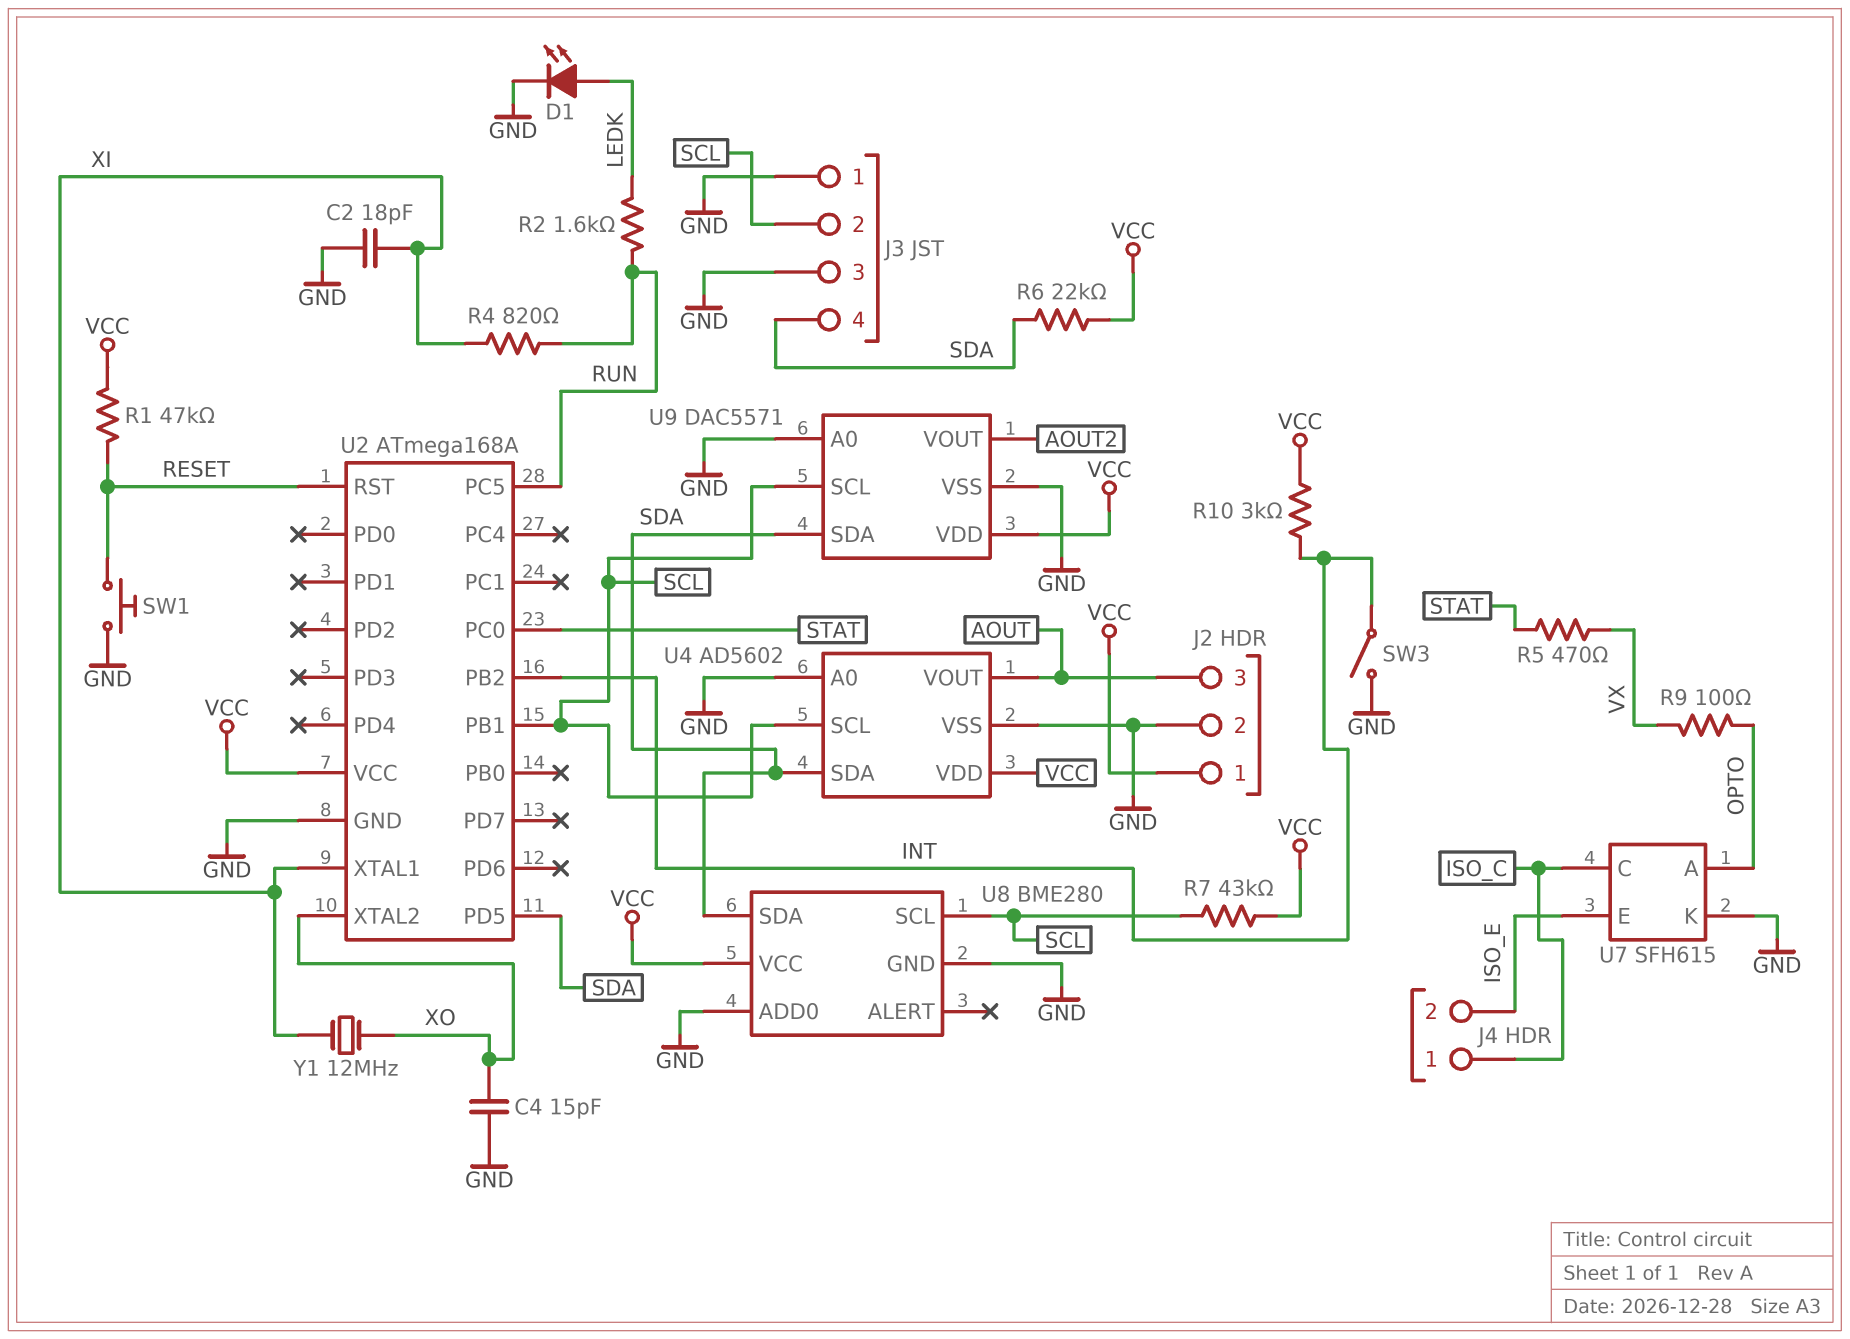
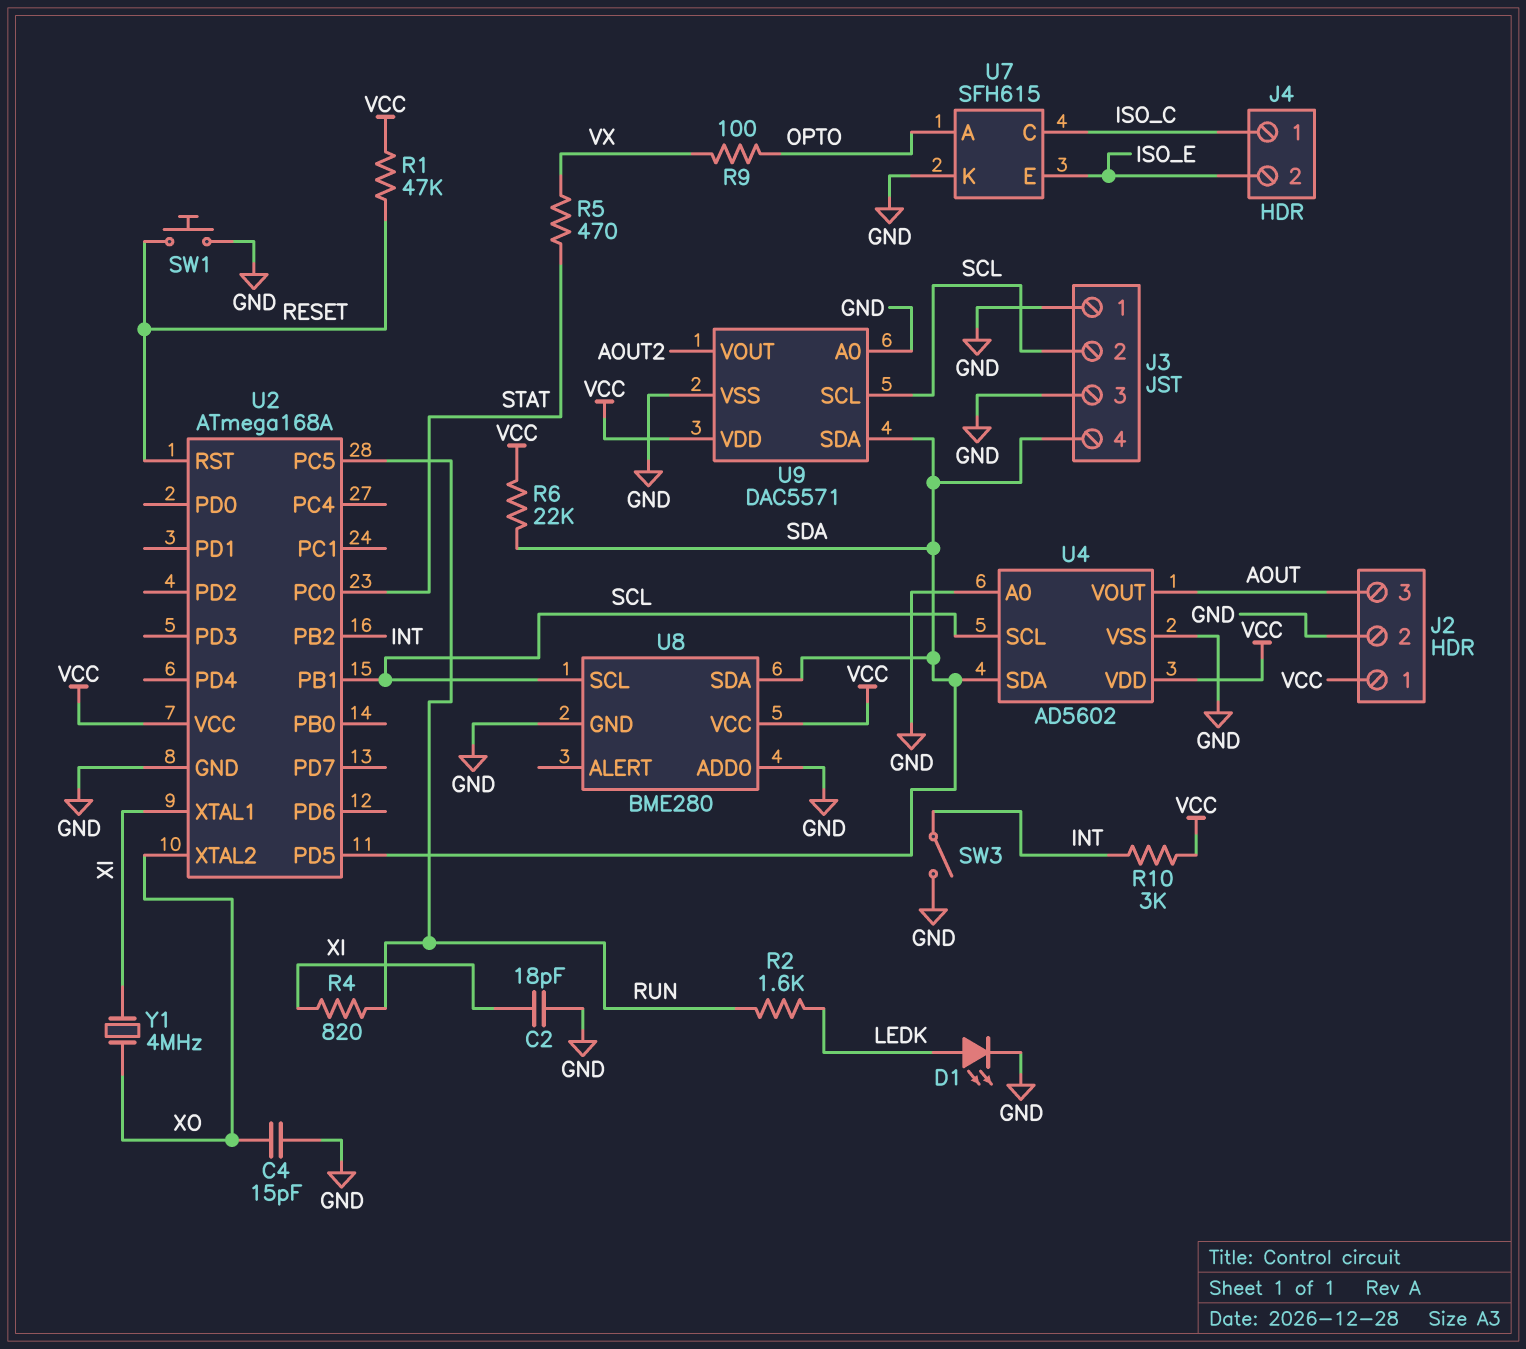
R7: 43k (SCL, VCC) -> none
Y1: 12MHz (XI, XO) -> 4MHz (XI, XO)

